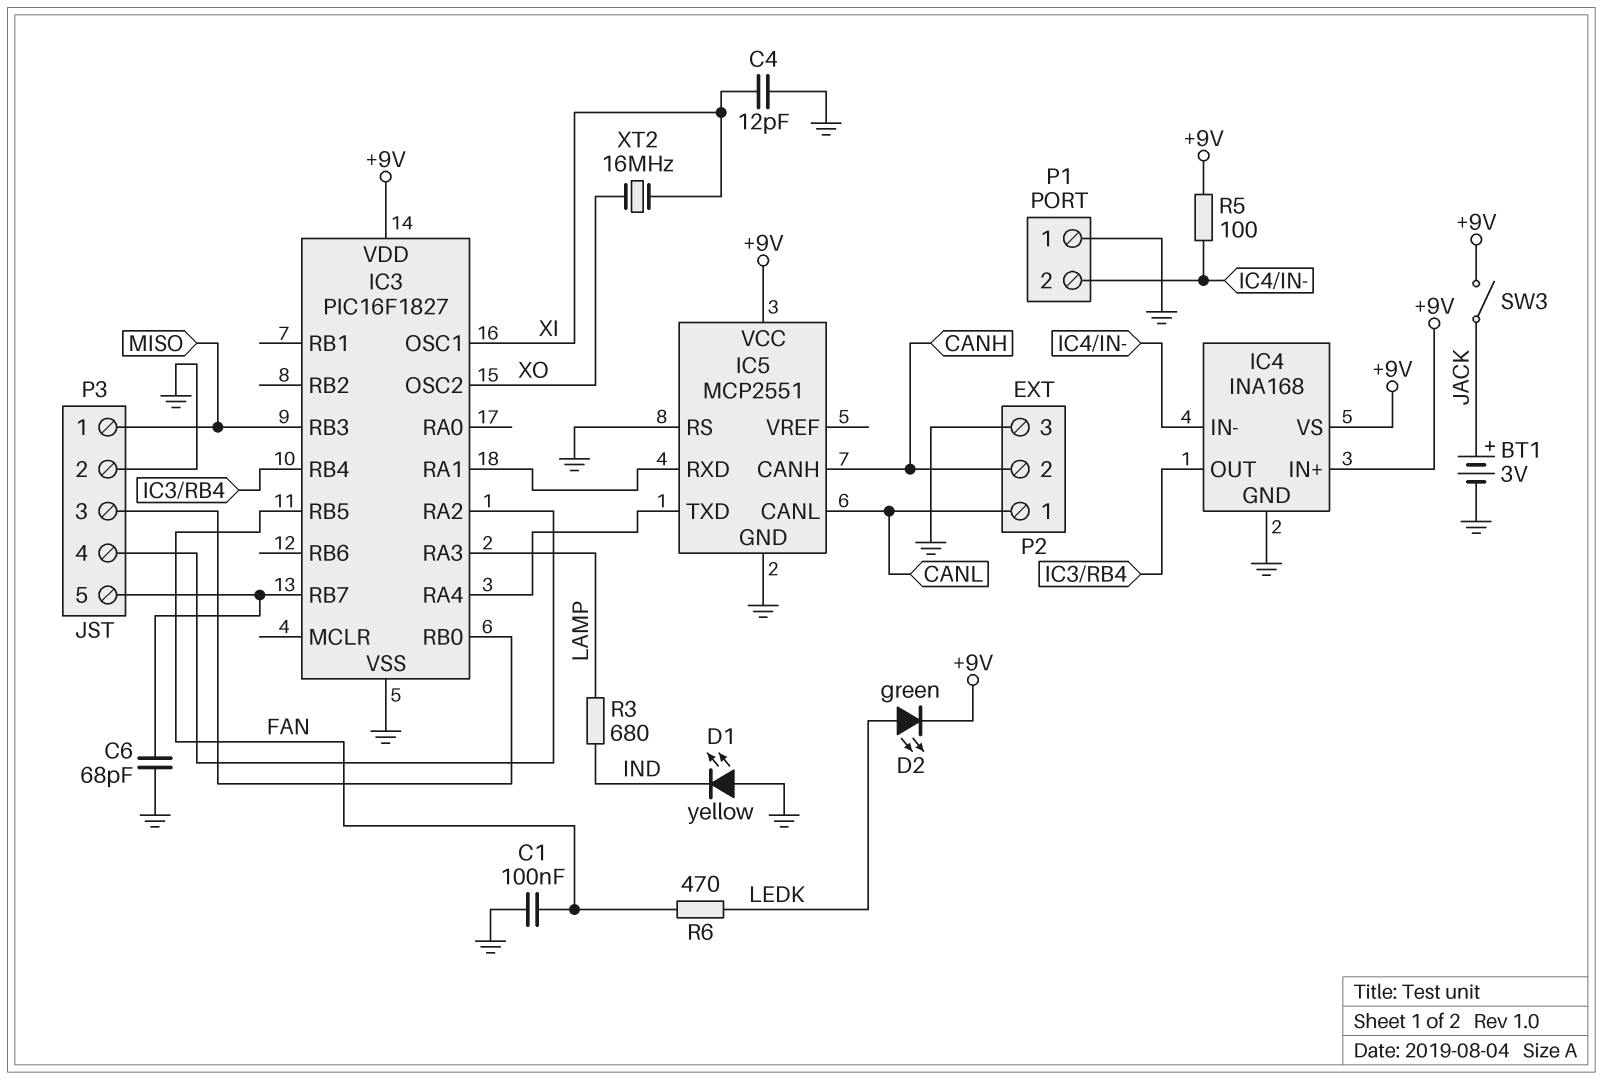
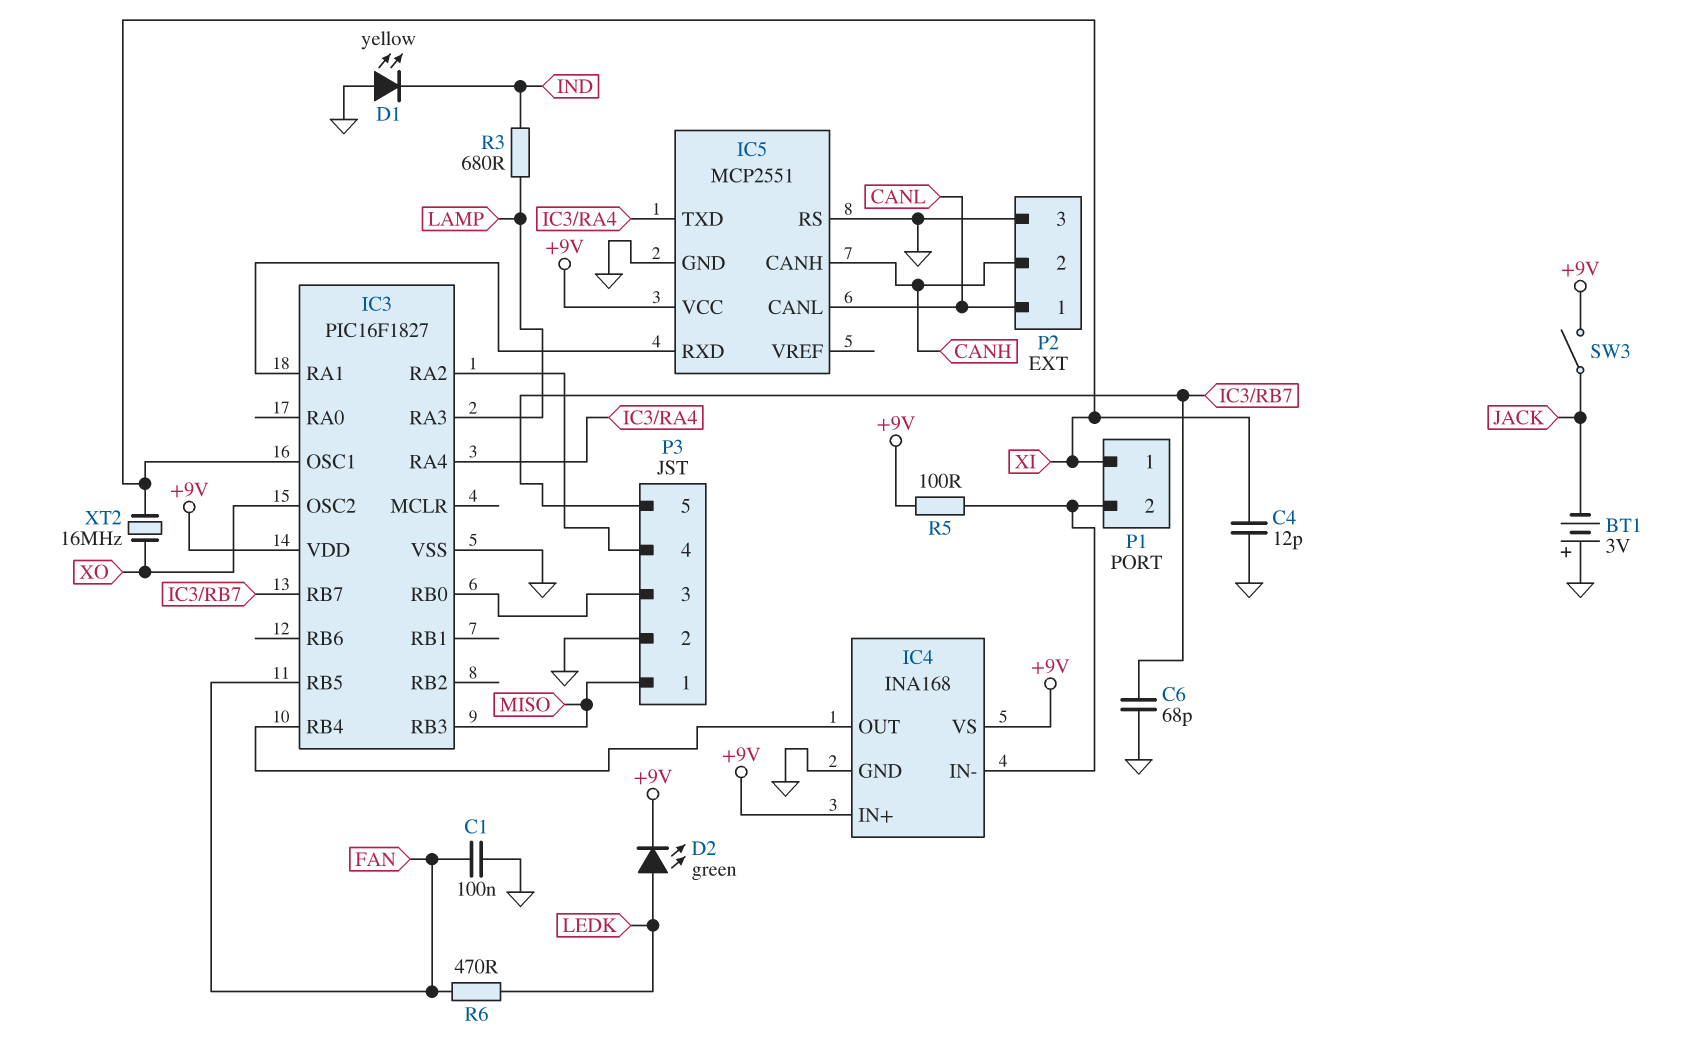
BT1: 3V (plus JACK, minus GND) -> 3V (plus GND, minus JACK)
P1 pin 1: GND -> XI

